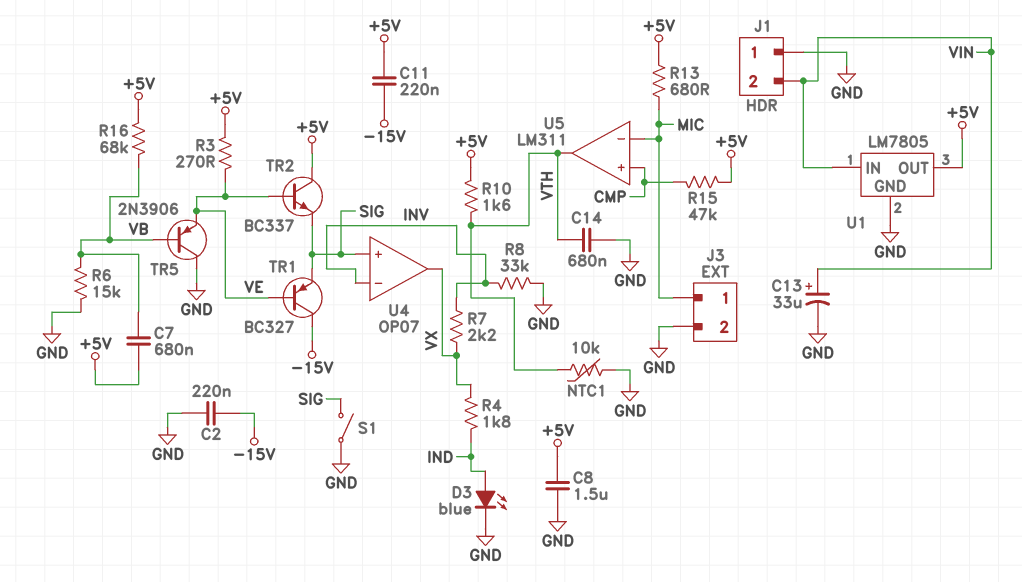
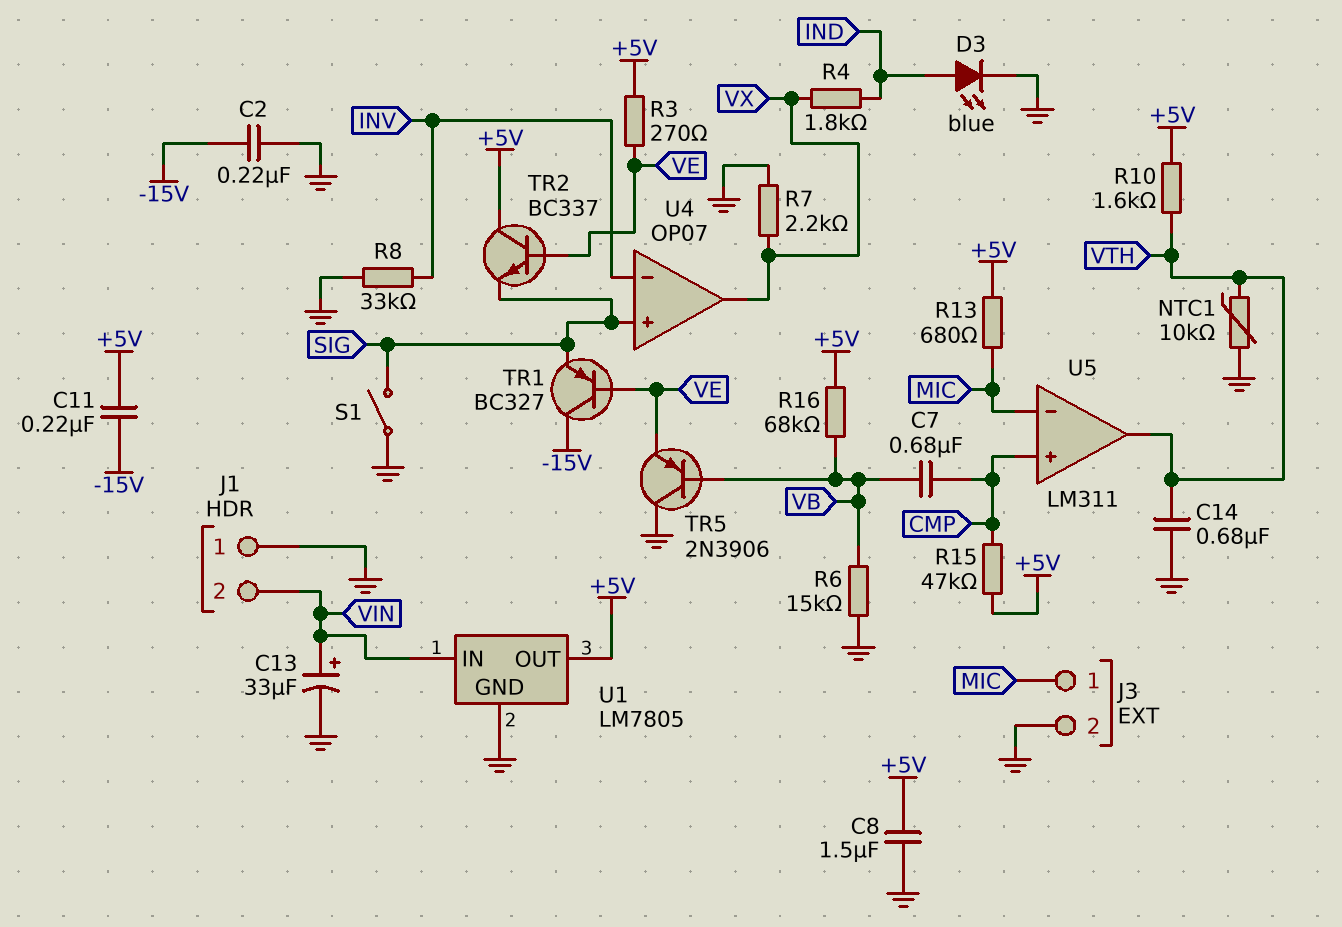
C7: 680nF (+5V, VB) -> 680nF (CMP, VB)
R7: 2.2k (INV, VX) -> 2.2k (GND, VX)

